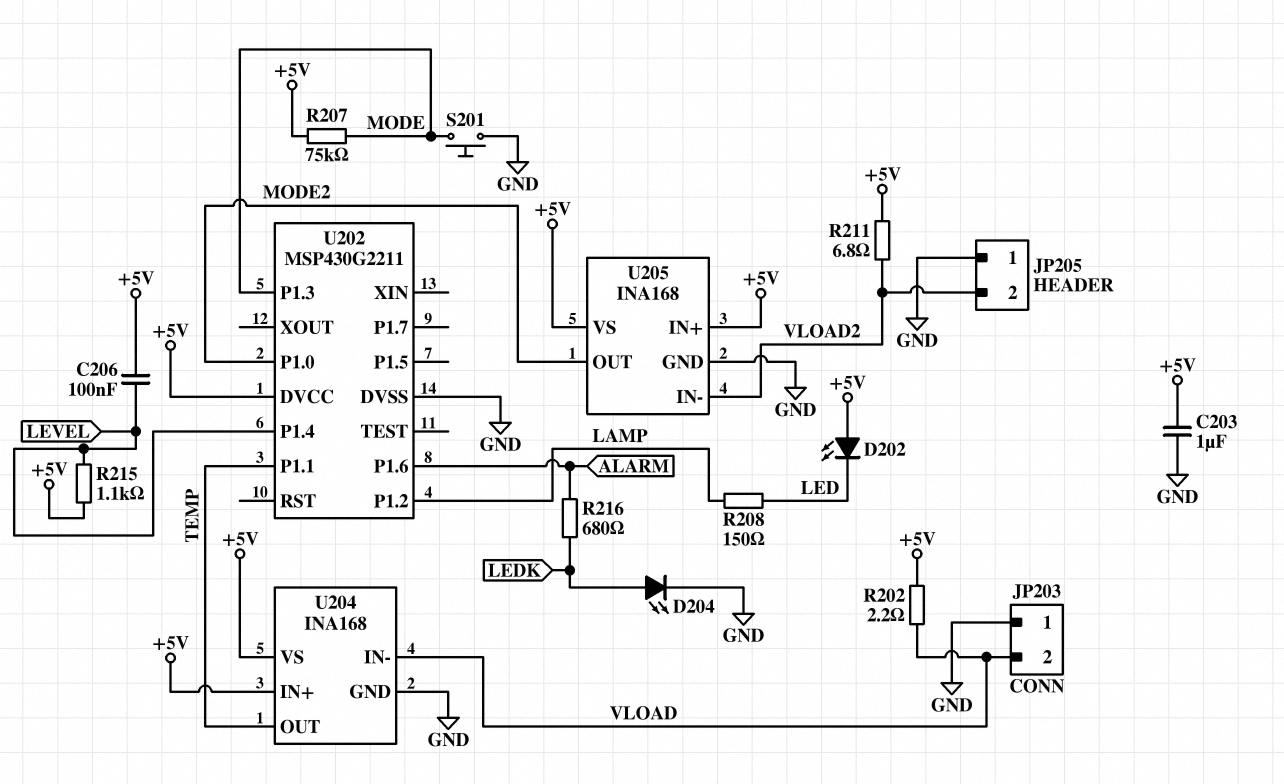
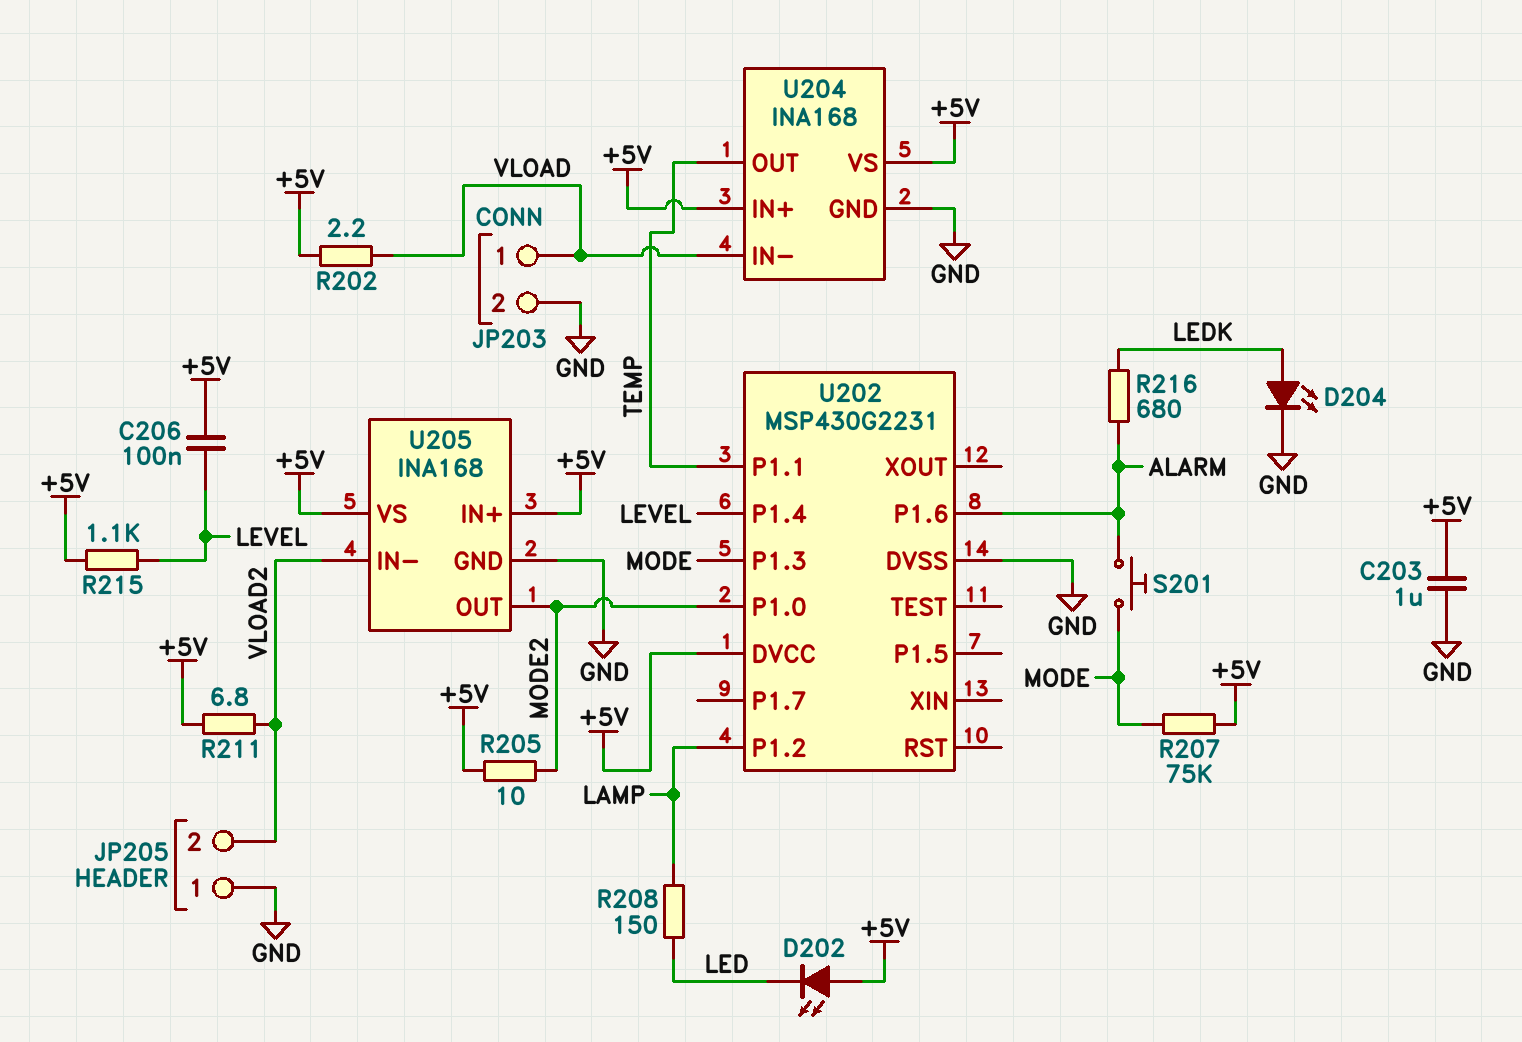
JP203 pin 1: GND -> VLOAD
JP203 pin 2: VLOAD -> GND
R205: none -> 10 (+5V, MODE2)
S201: button (GND, MODE) -> button (ALARM, MODE)
U202: MSP430G2211 -> MSP430G2231

